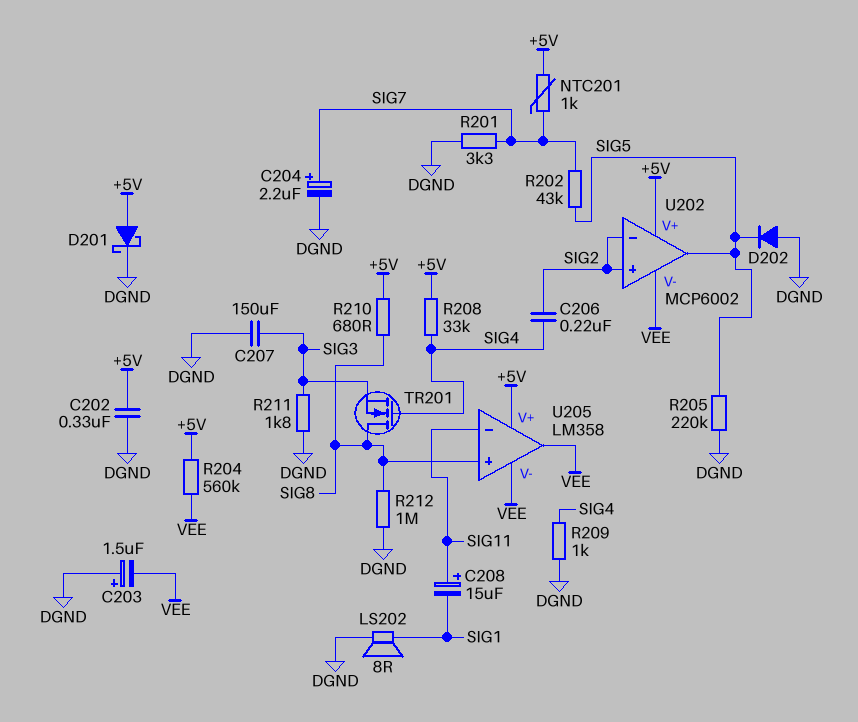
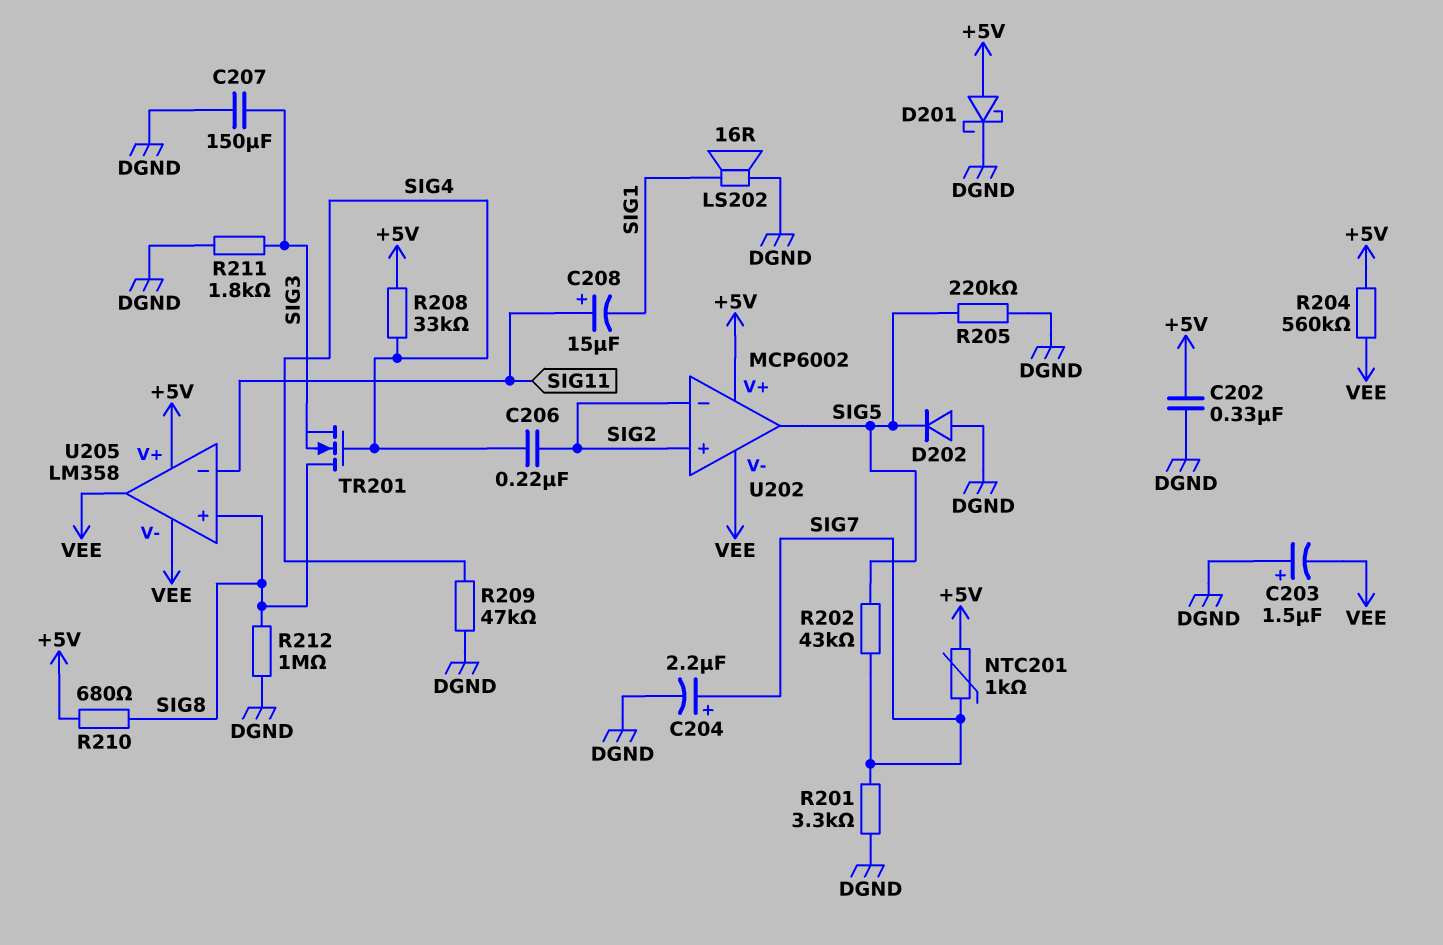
LS202: speaker 8R (DGND, SIG1) -> speaker 16R (DGND, SIG1)
R209: 1k (DGND, SIG4) -> 47k (DGND, SIG4)

